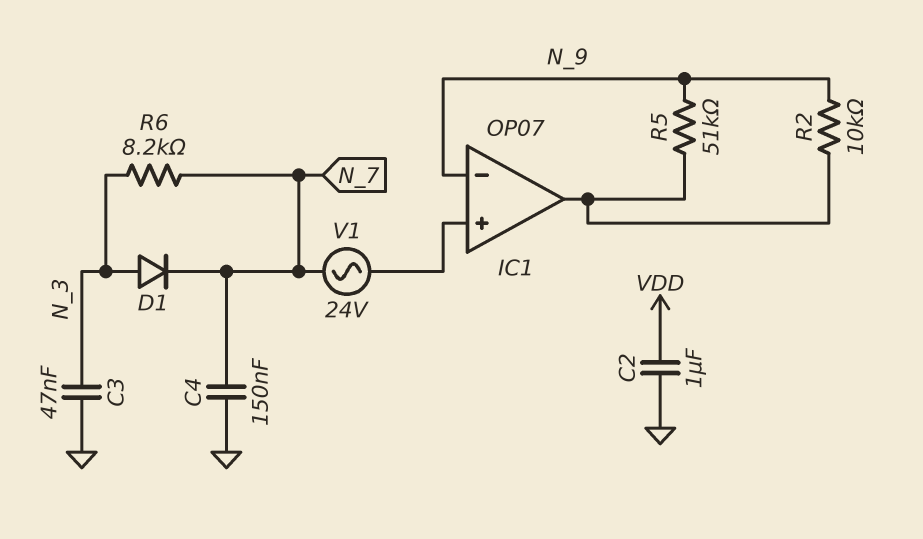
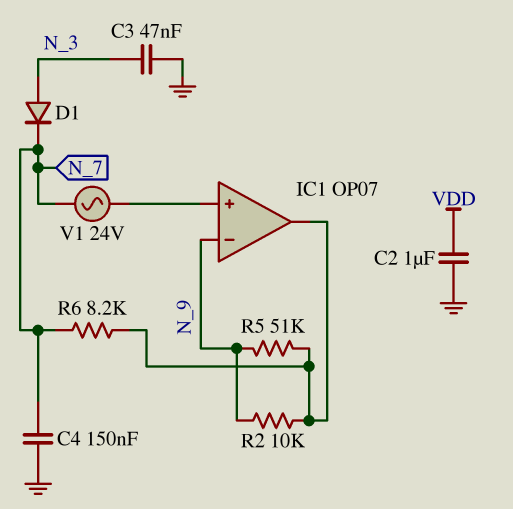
R6: 8.2k (N_3, N_7) -> 8.2k (IC1/out, N_7)

